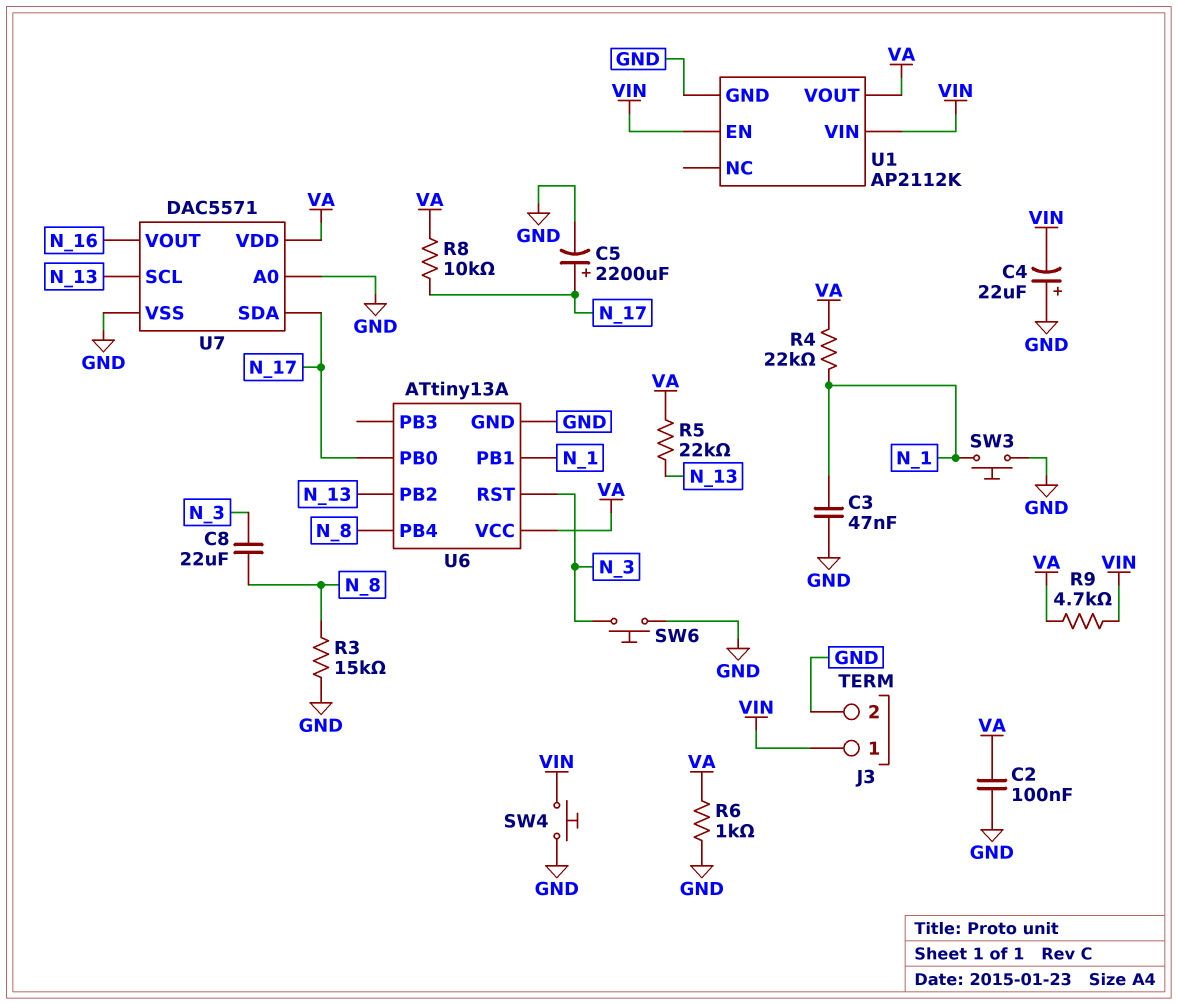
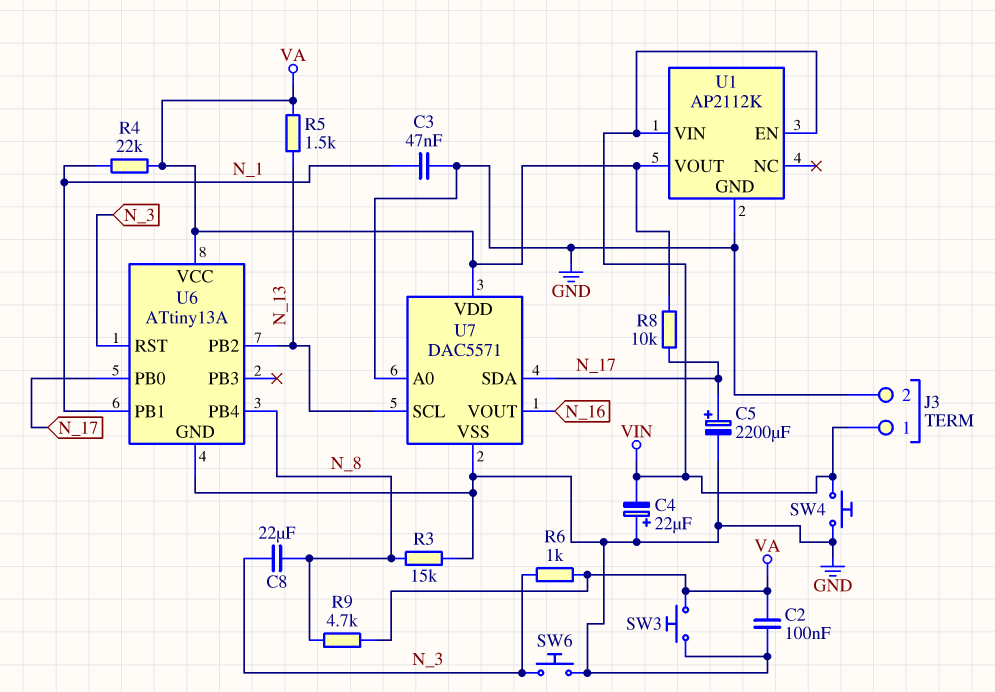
R5: 22k (N_13, VA) -> 1.5k (N_13, VA)
R6: 1k (GND, VA) -> 1k (N_3, VA)
R9: 4.7k (VA, VIN) -> 4.7k (N_8, VA)
SW3: button (GND, N_1) -> button (GND, VA)

